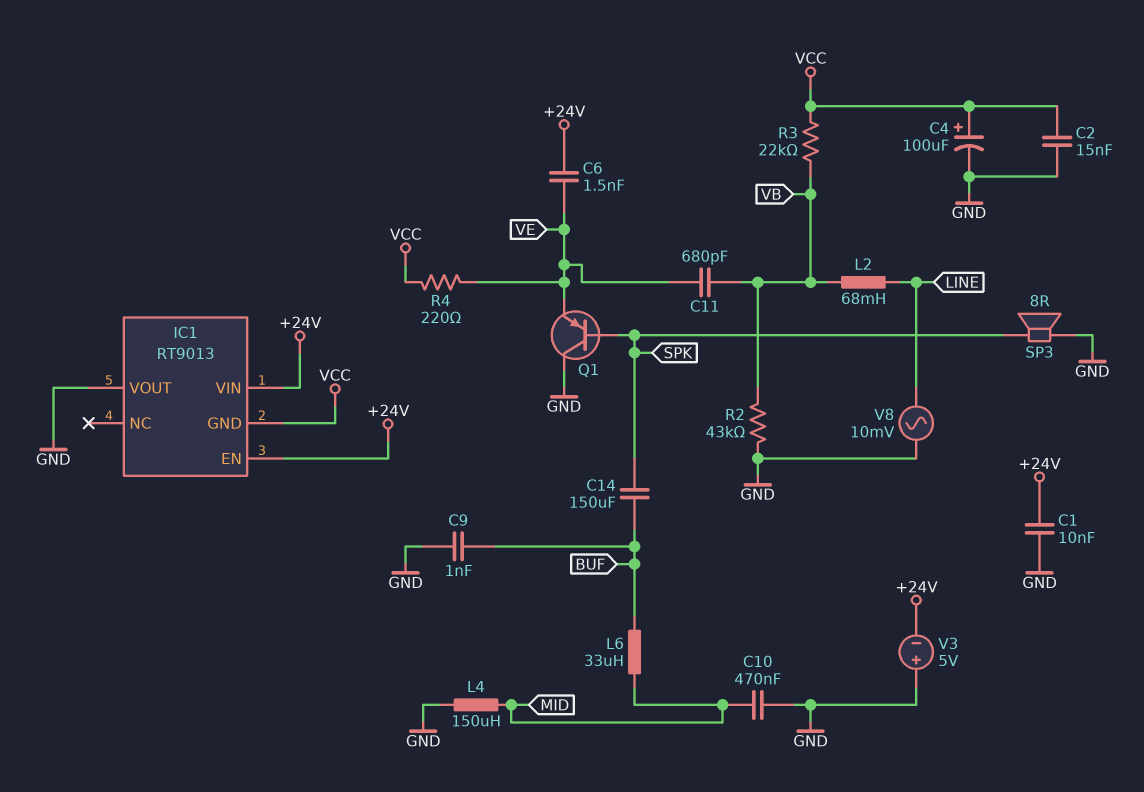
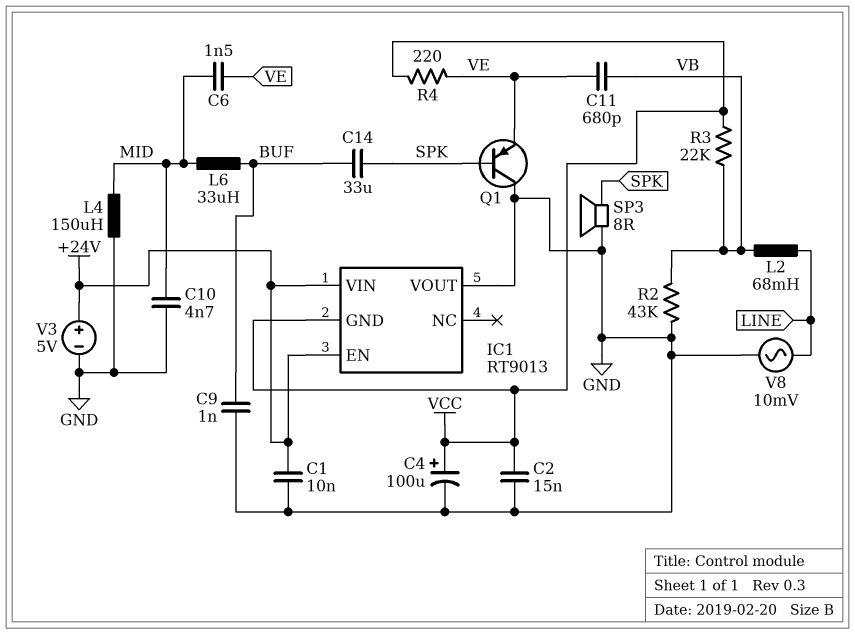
C6: 1.5nF (+24V, VE) -> 1.5nF (MID, VE)
C10: 470nF (GND, MID) -> 4.7nF (GND, MID)
C14: 150uF (BUF, SPK) -> 33uF (BUF, SPK)
V3: 5V (plus GND, minus +24V) -> 5V (plus +24V, minus GND)

